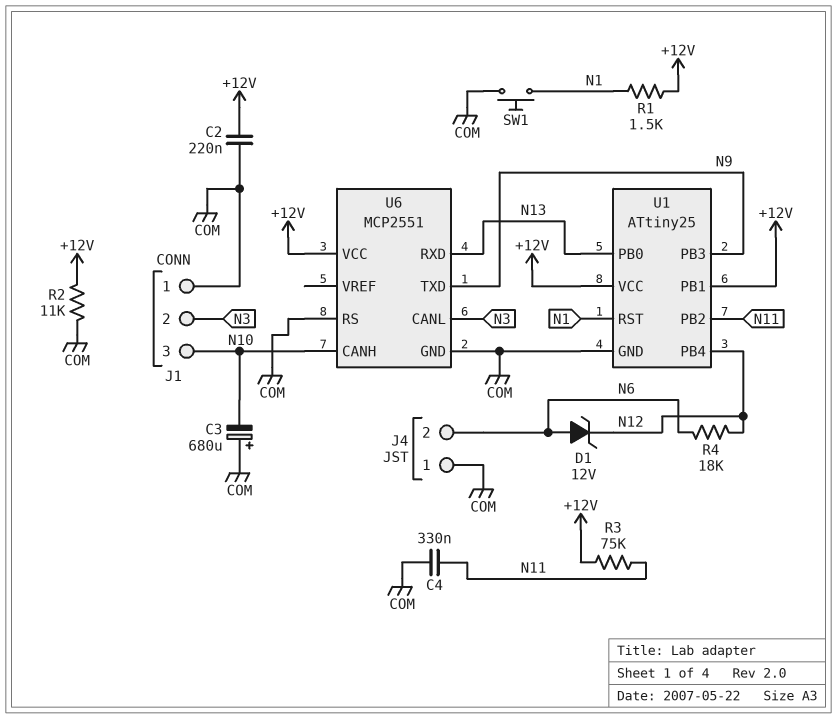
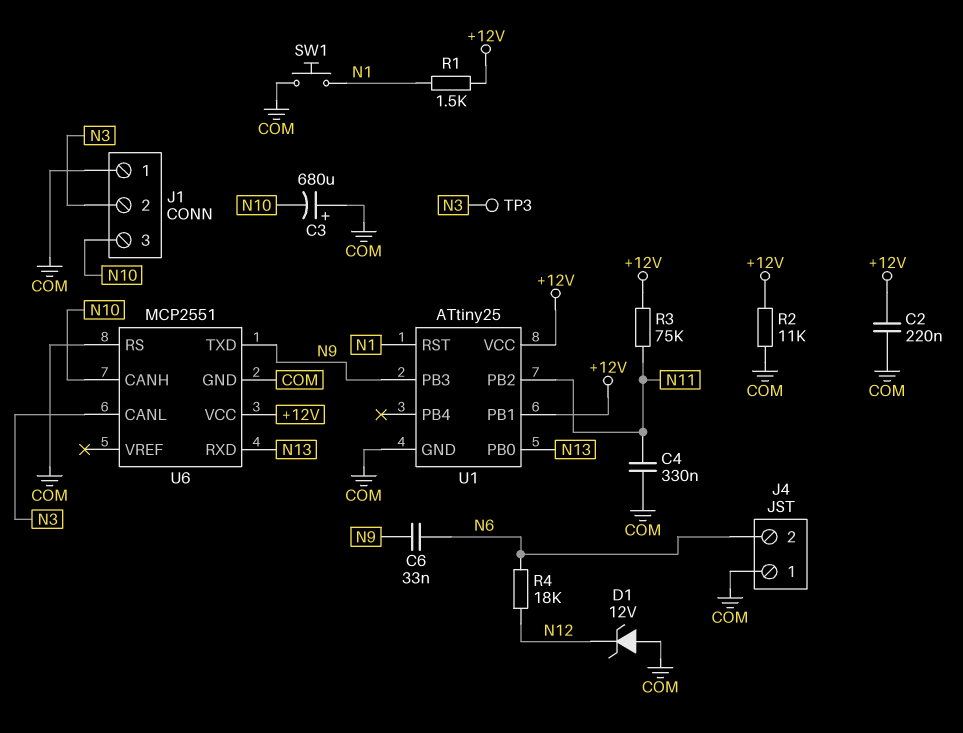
C6: none -> 33nF (N6, N9)
D1: zener 12V (A N6, K N12) -> zener 12V (A COM, K N12)
TP3: none -> test point (N3)
U1 pin PB4: N12 -> none

